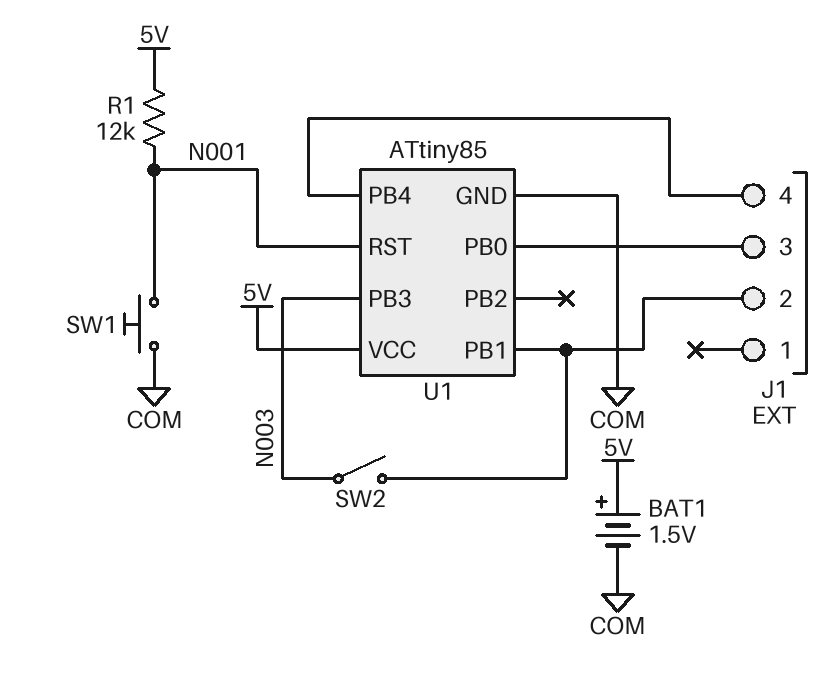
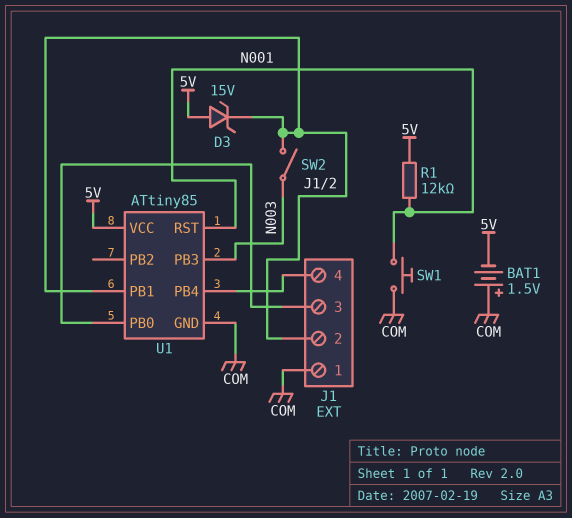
BAT1: 1.5V (plus 5V, minus COM) -> 1.5V (plus COM, minus 5V)
D3: none -> zener 15V (A 5V, K J1/2)
J1 pin 1: none -> COM

